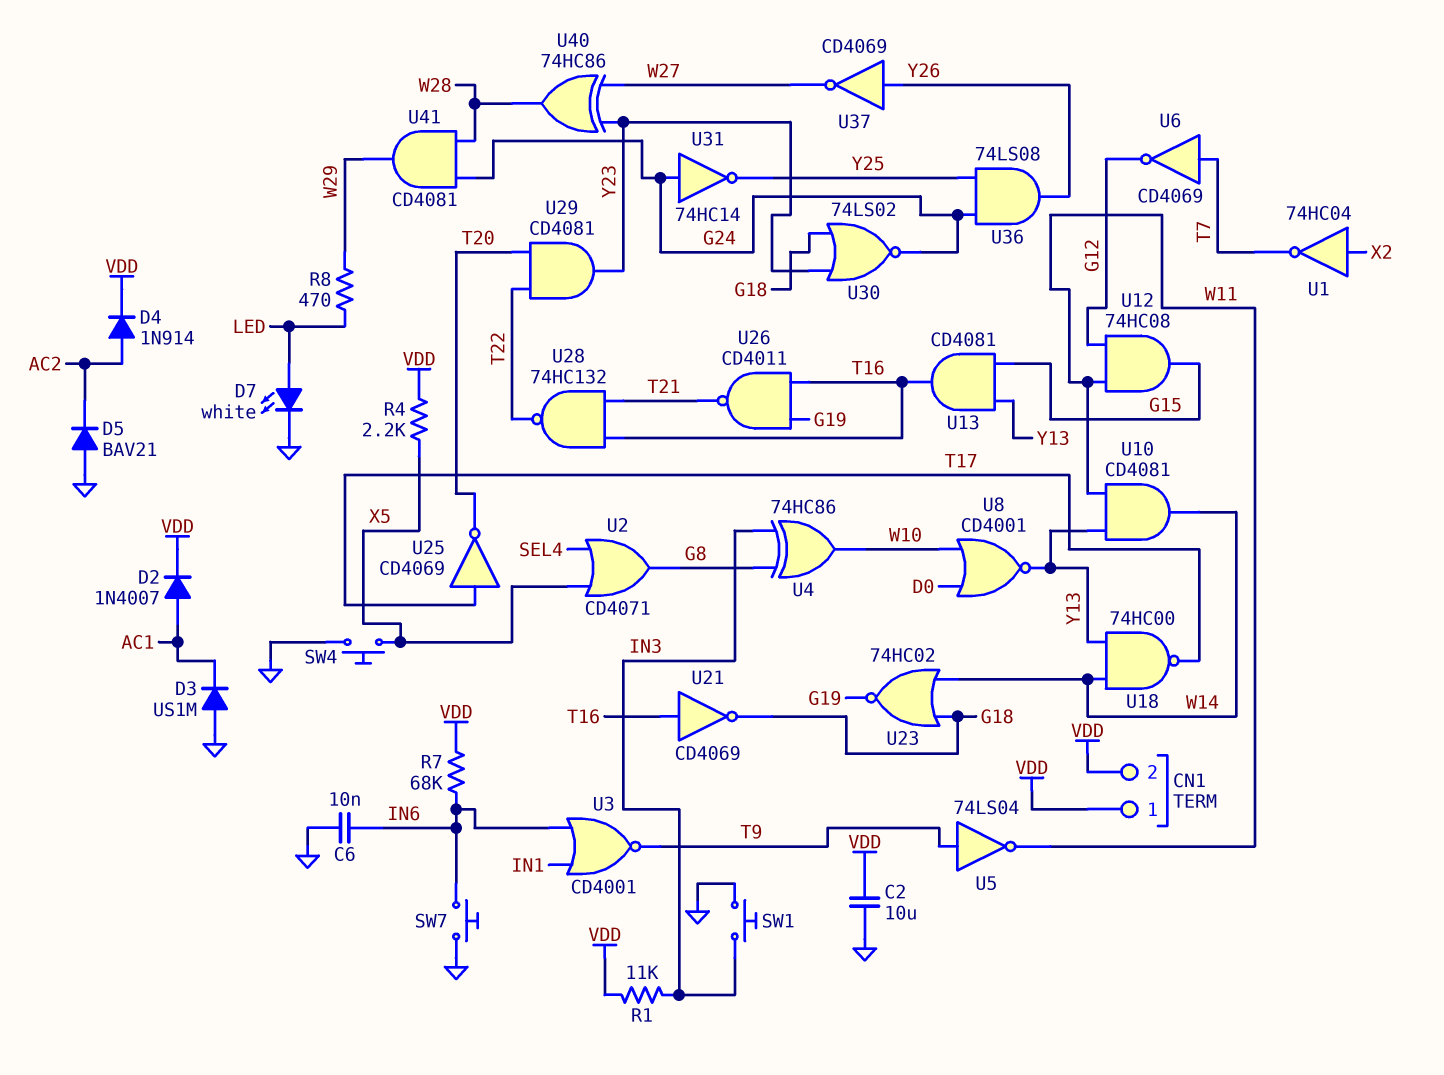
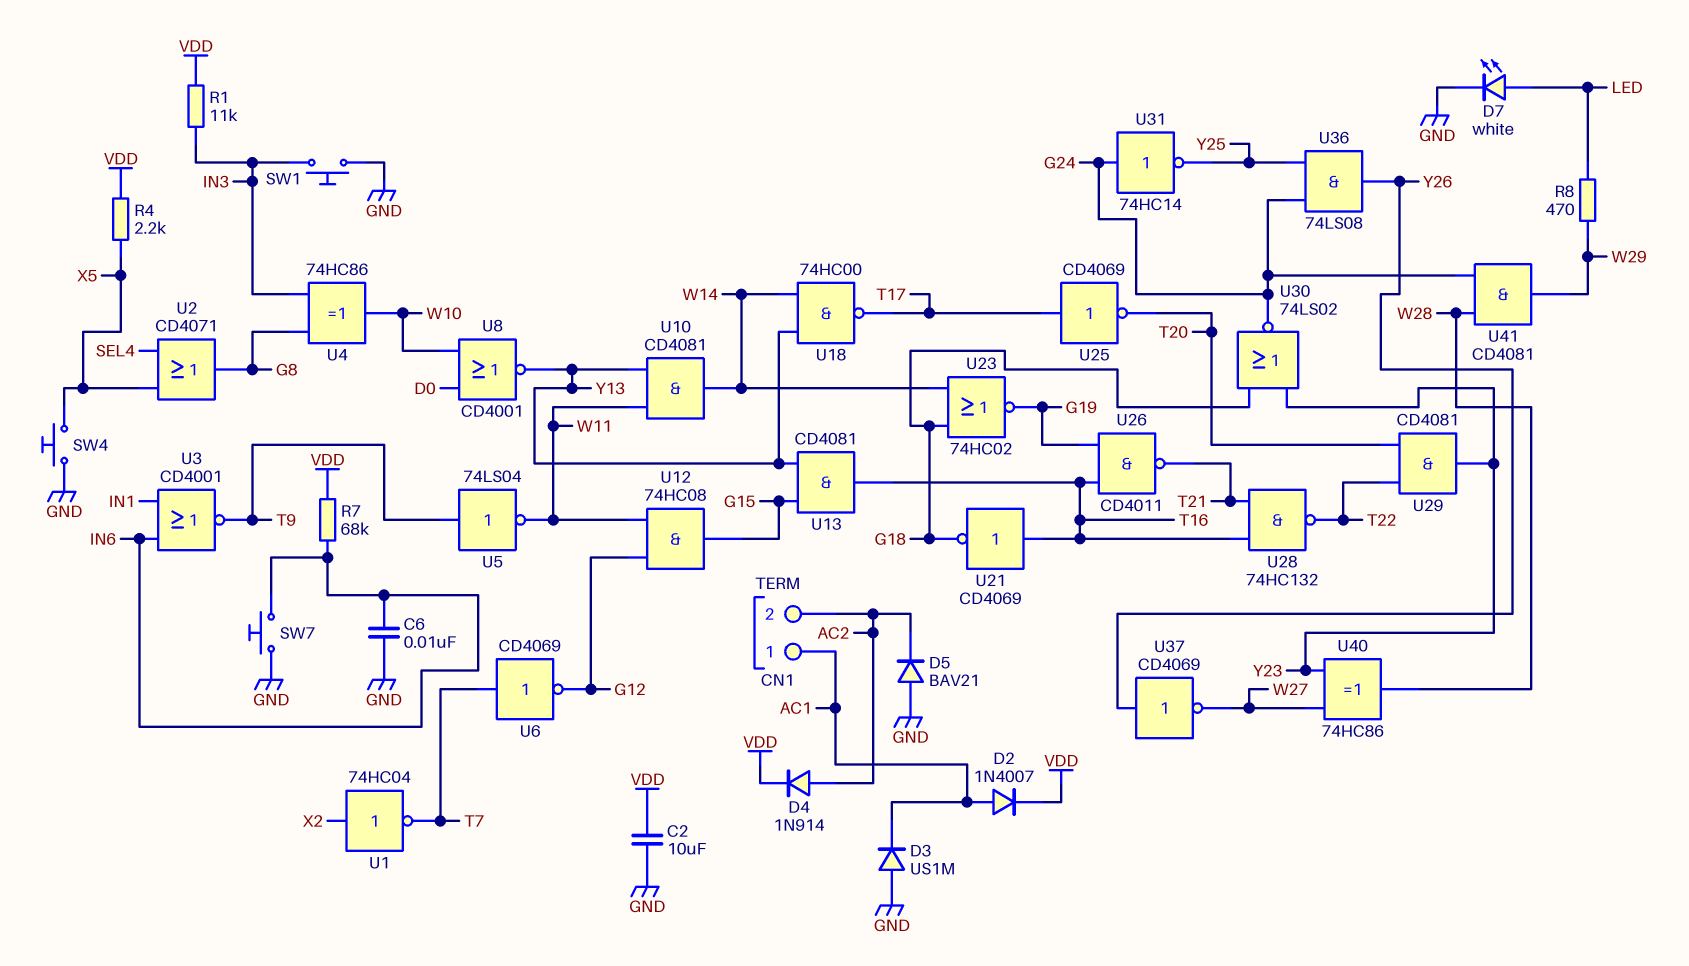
CN1 pin 1: VDD -> AC1
CN1 pin 2: VDD -> AC2

